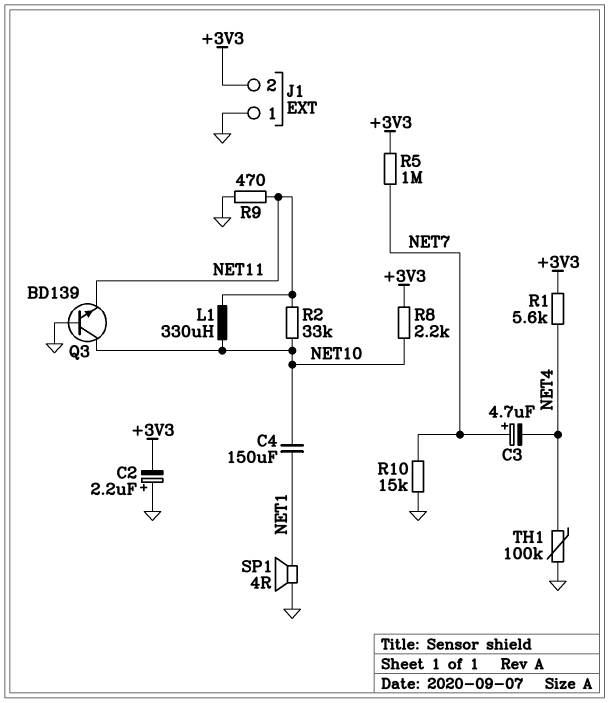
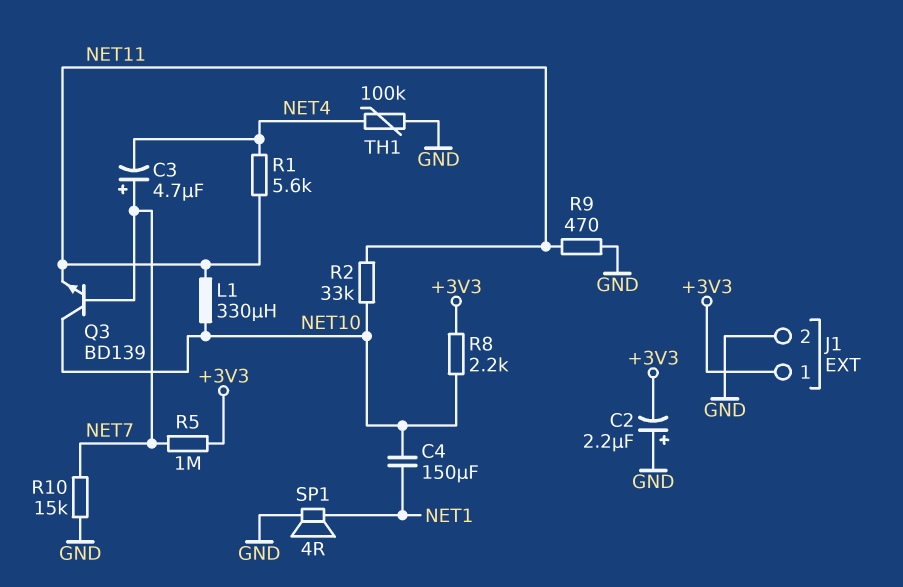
J1 pin 1: GND -> +3V3
J1 pin 2: +3V3 -> GND
Q3: NPN BD139 (B GND, C NET10, E NET11) -> NPN BD139 (B NET7, C NET10, E NET11)
R1: 5.6k (+3V3, NET4) -> 5.6k (NET4, NET11)

